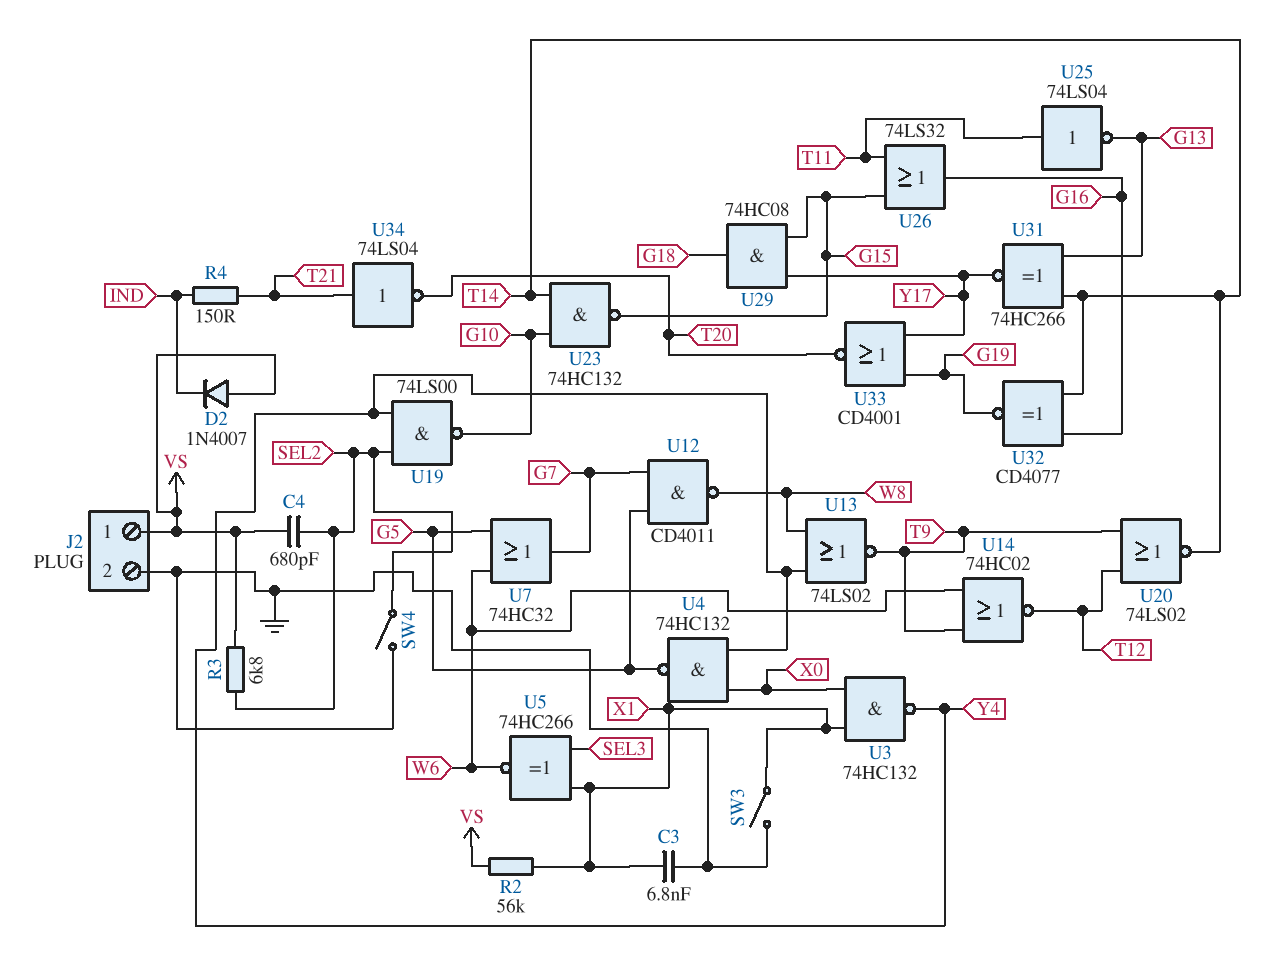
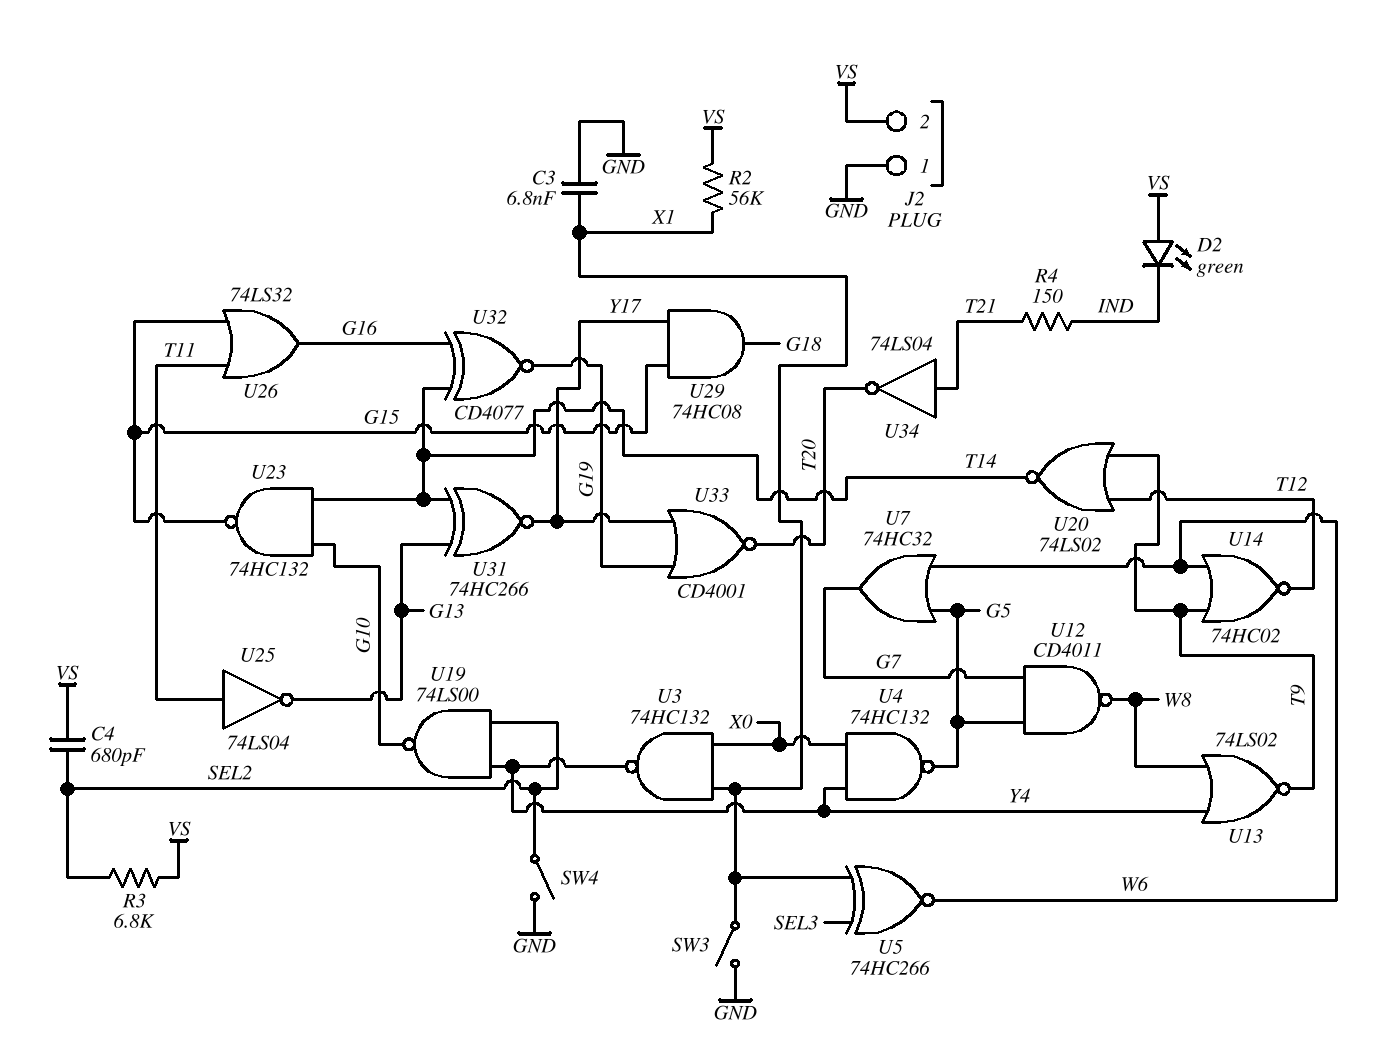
D2: diode 1N4007 (A VS, K IND) -> LED green (A VS, K IND)
J2 pin 1: VS -> GND
J2 pin 2: GND -> VS

